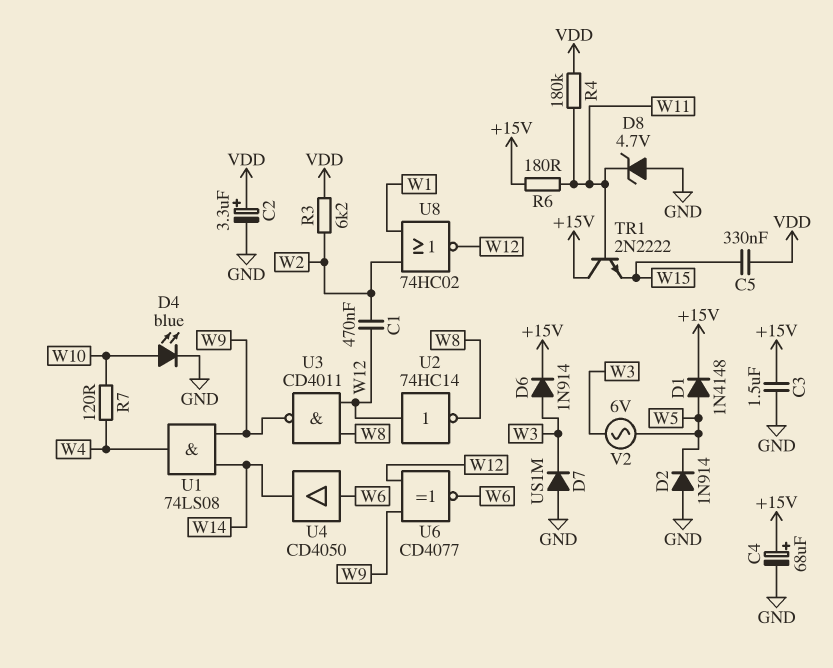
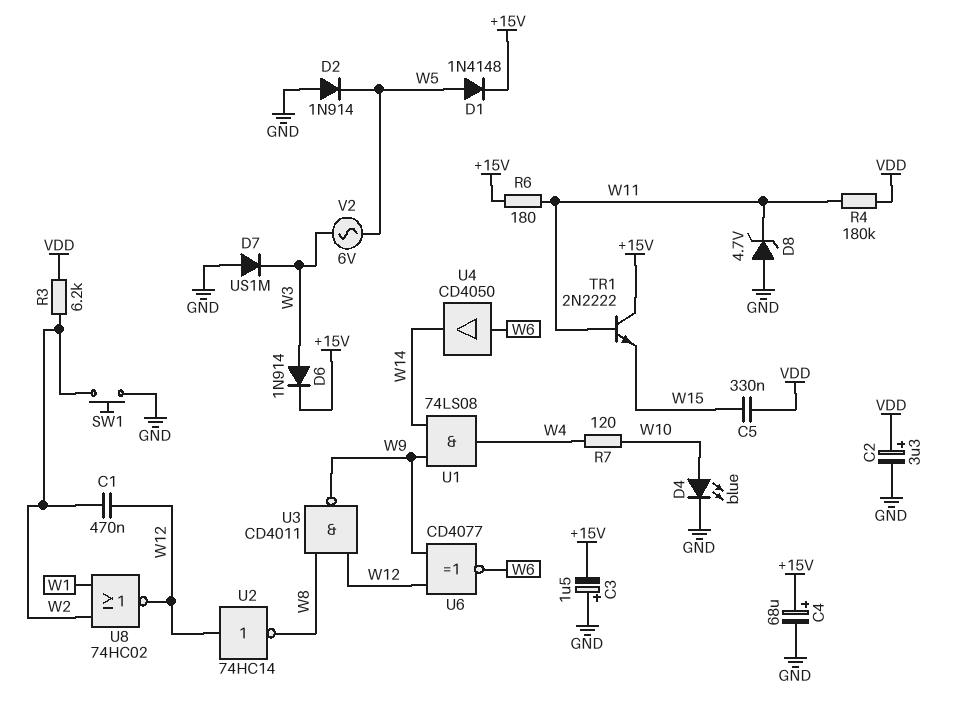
C3: 1.5uF (+15V, GND) -> 1.5uF (plus GND, minus +15V)
SW1: none -> button (GND, W2)

